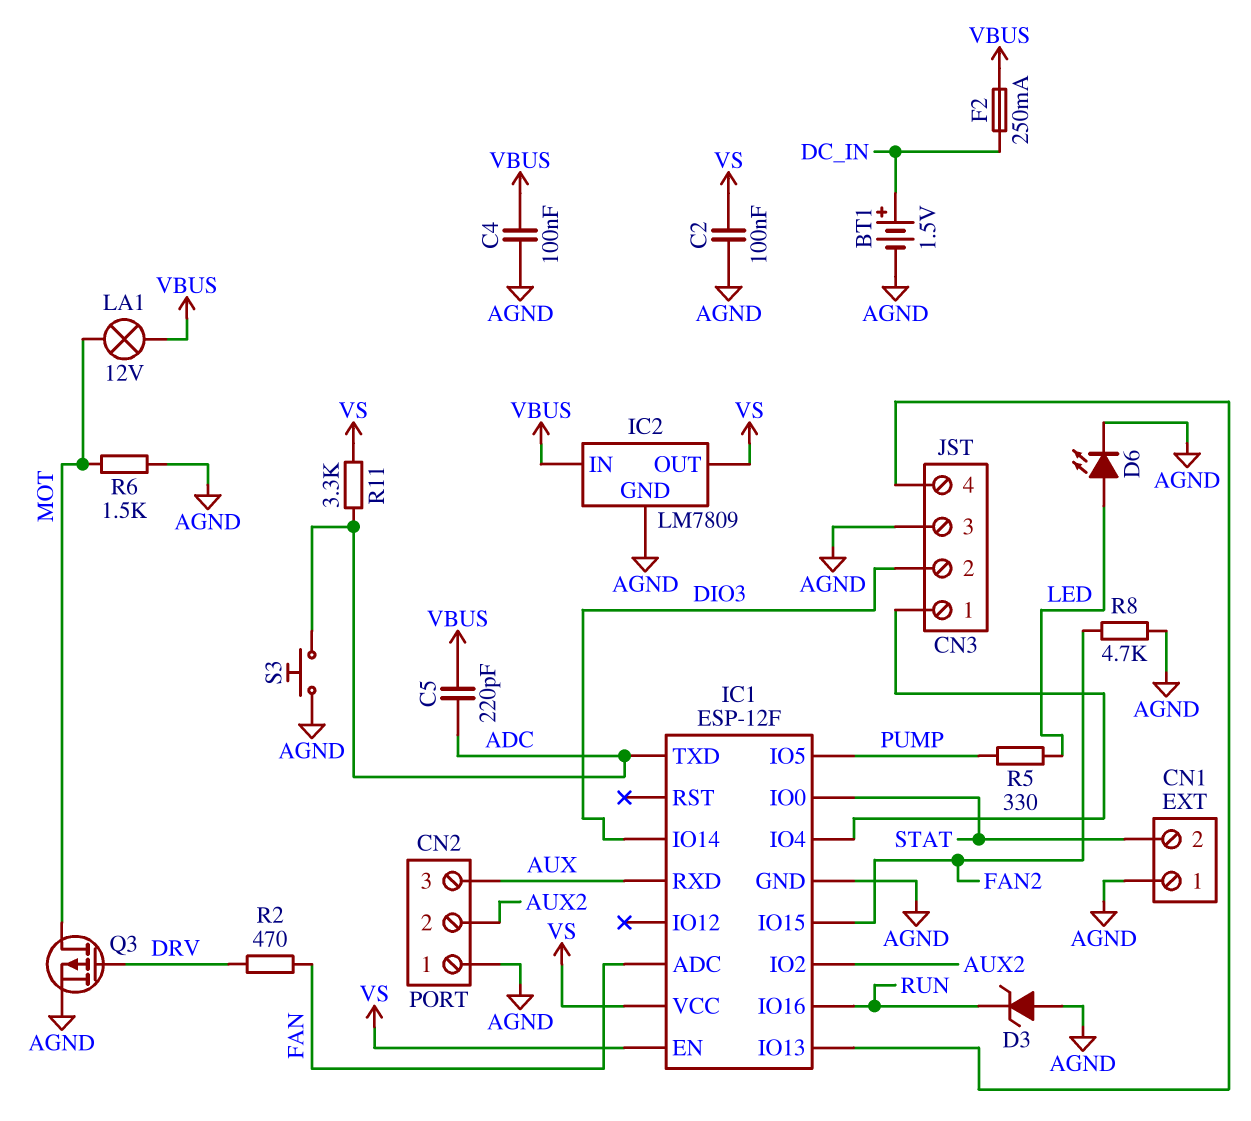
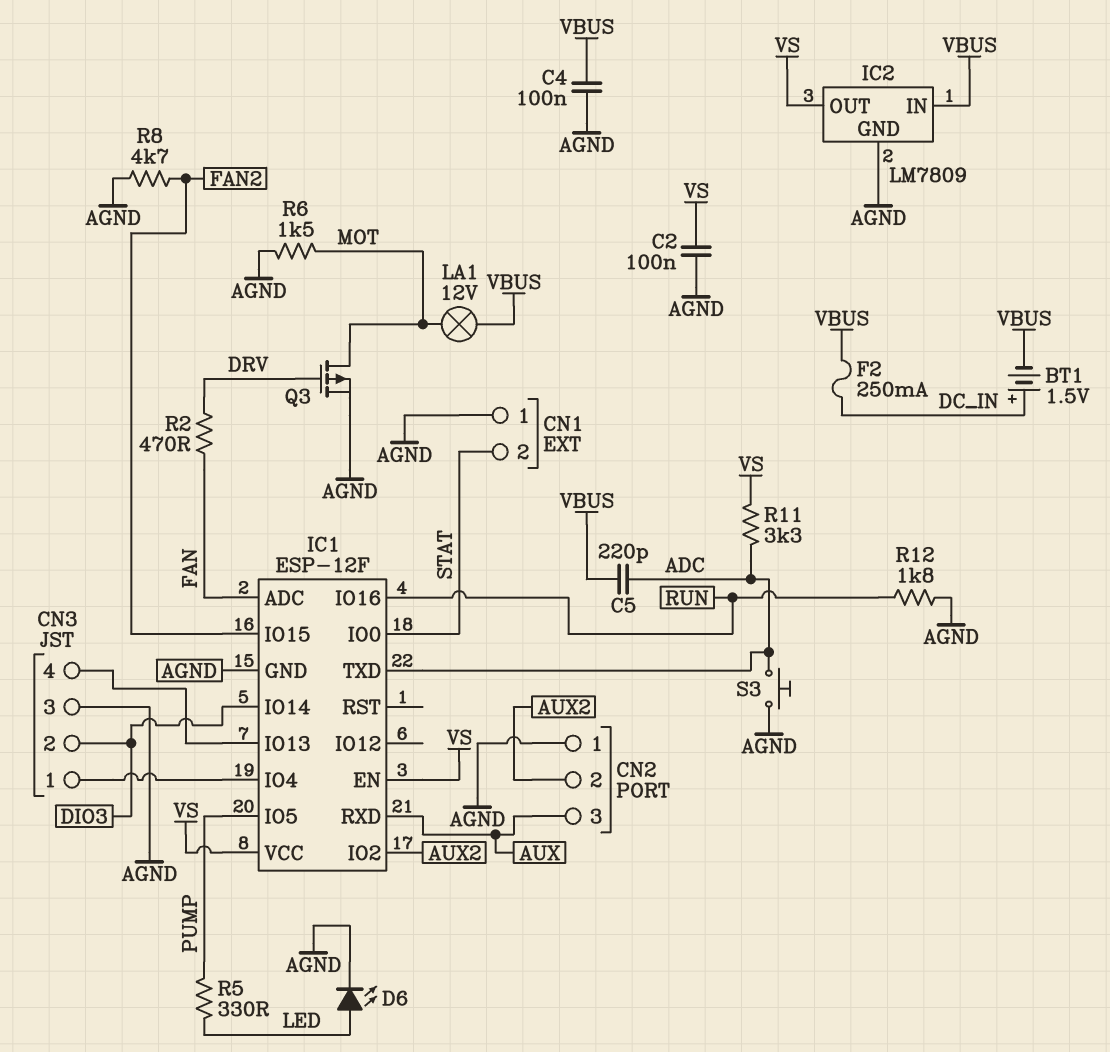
BT1: 1.5V (plus DC_IN, minus AGND) -> 1.5V (plus DC_IN, minus VBUS)
D3: zener (A AGND, K RUN) -> none
R12: none -> 1.8k (AGND, RUN)

